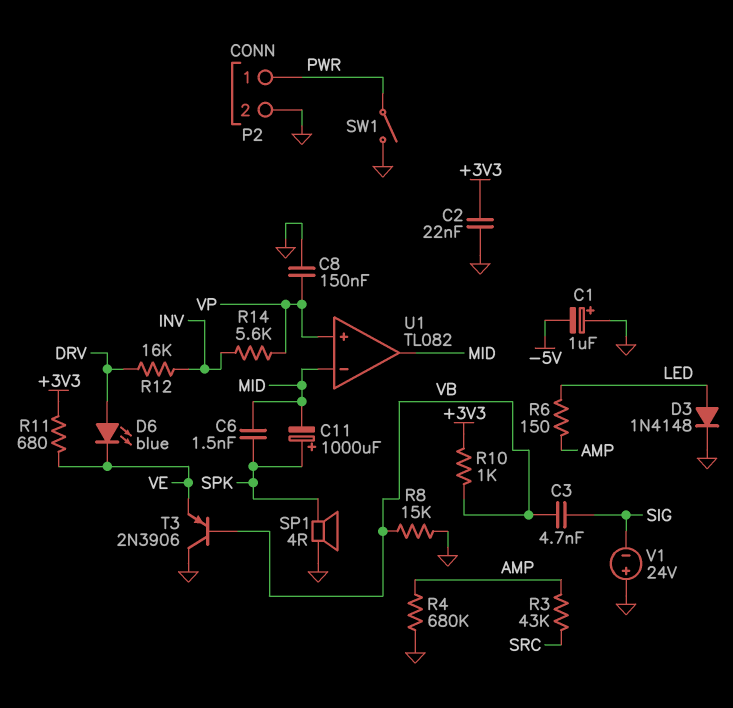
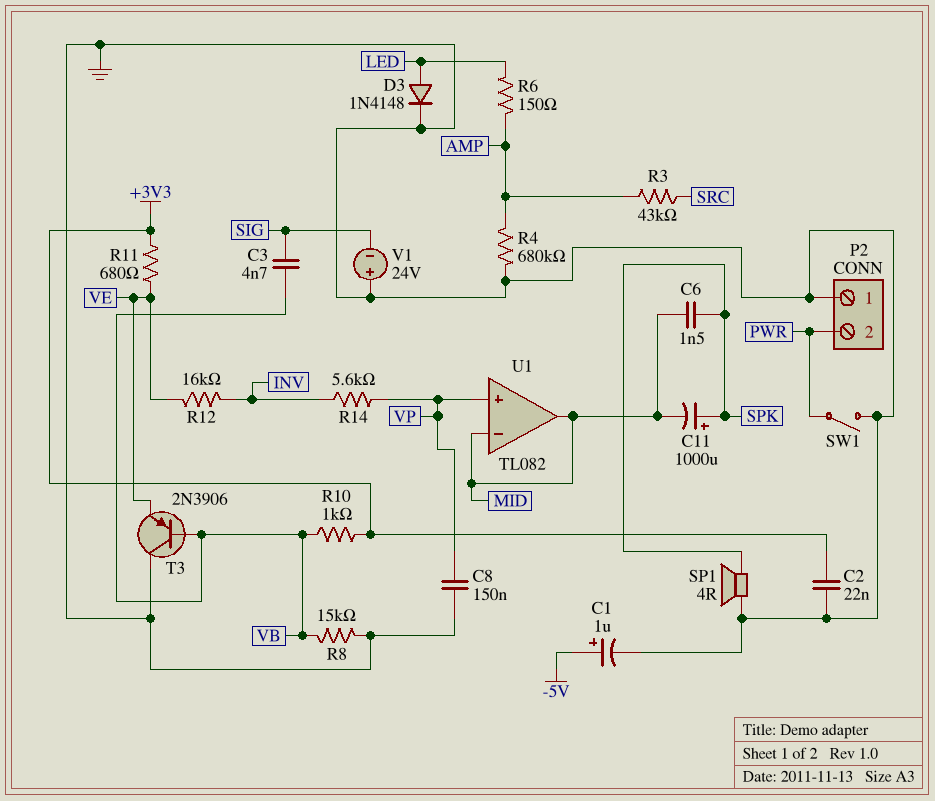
C1: 1uF (plus GND, minus -5V) -> 1uF (plus -5V, minus GND)
D6: LED blue (A DRV, K VE) -> none
P2 pin 1: PWR -> GND
P2 pin 2: GND -> PWR
R12: 16k (DRV, INV) -> 16k (INV, VE)

